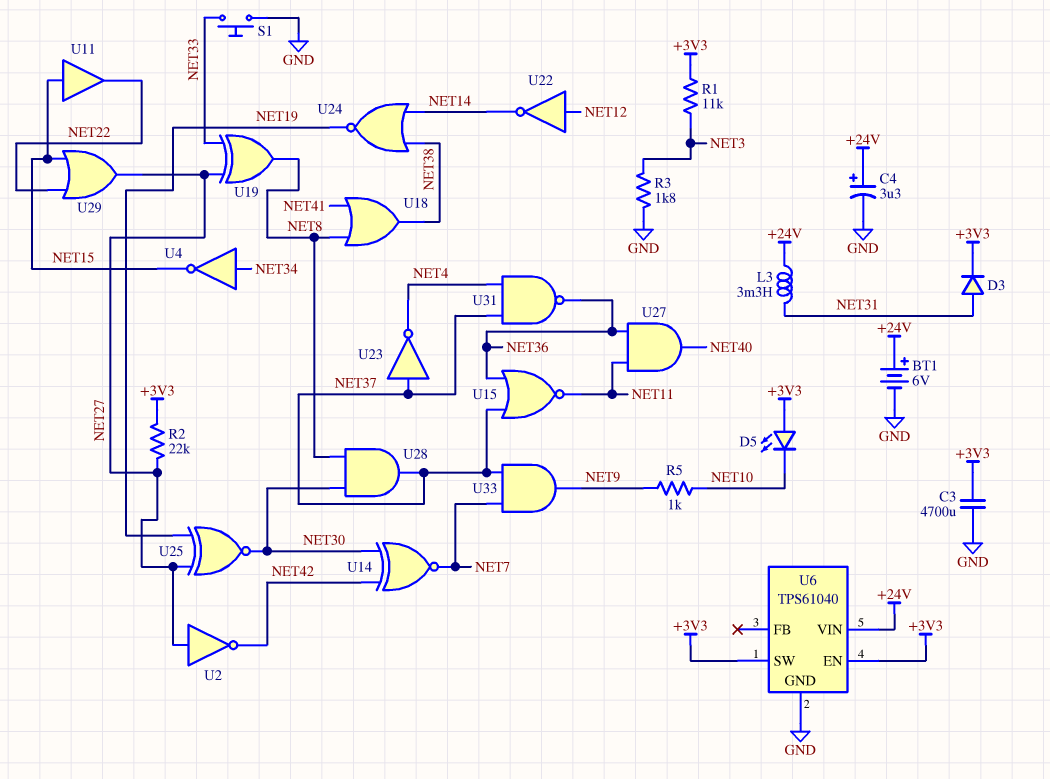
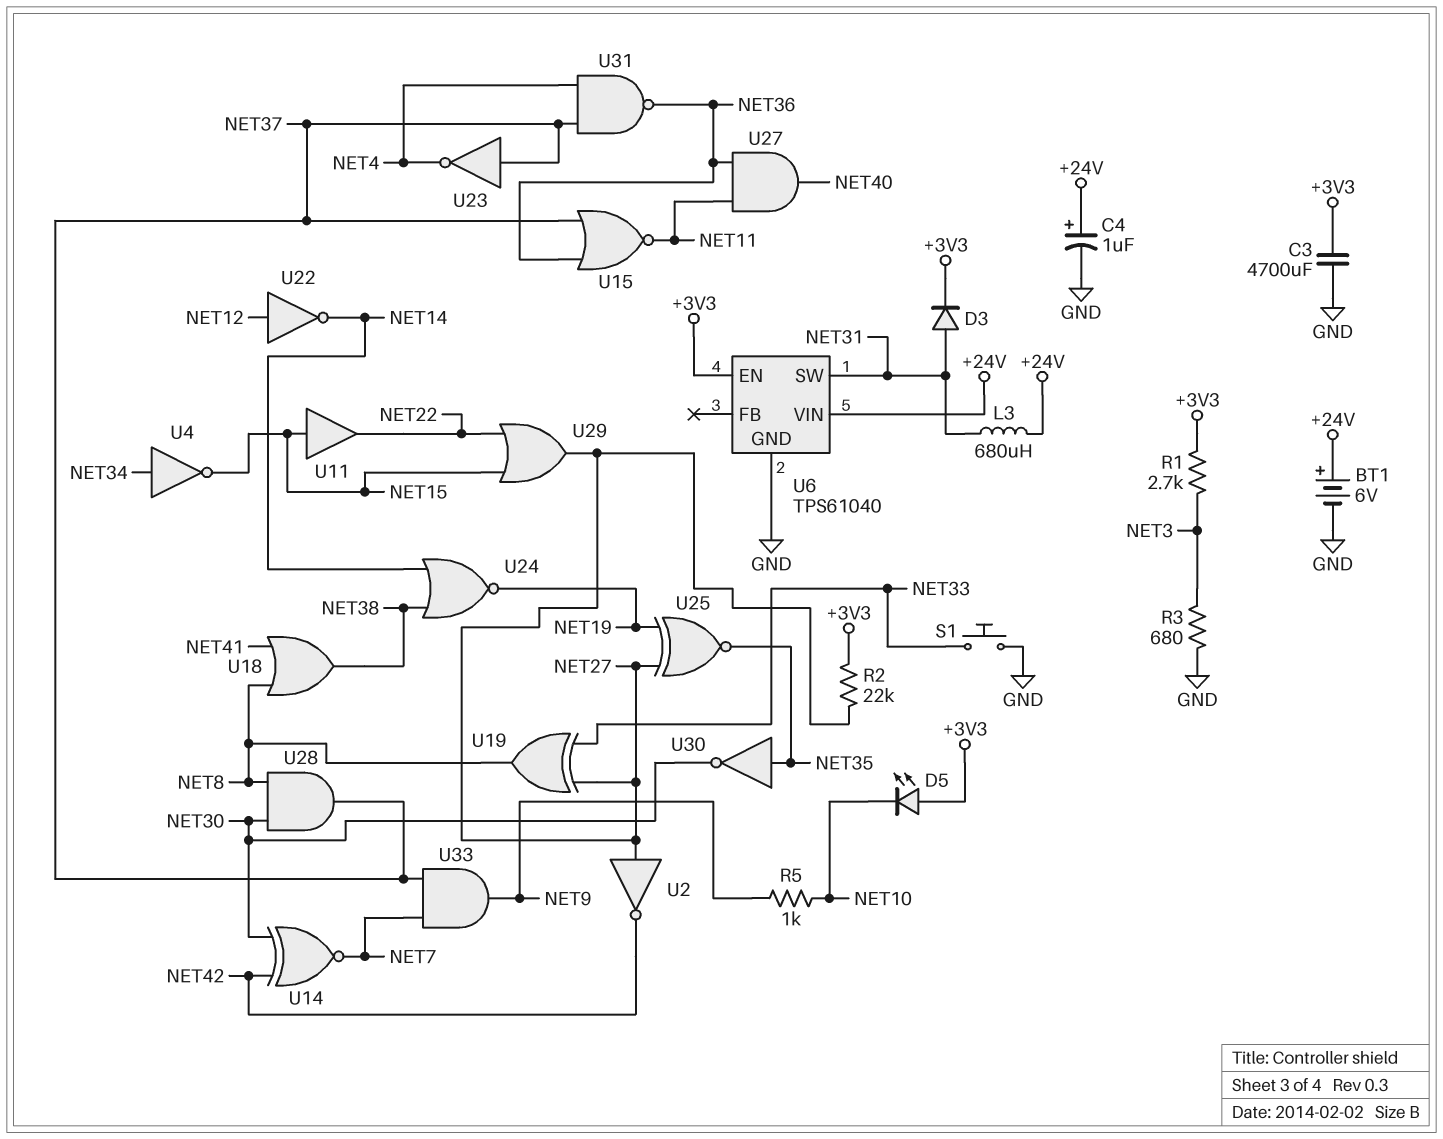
C4: 3.3uF (plus +24V, minus GND) -> 1uF (plus +24V, minus GND)
L3: 3.3mH (+24V, NET31) -> 680uH (+24V, NET31)
R1: 11k (+3V3, NET3) -> 2.7k (+3V3, NET3)
R3: 1.8k (GND, NET3) -> 680 (GND, NET3)
U6 pin SW: +3V3 -> NET31
U25: XNOR (in NET19, in NET27, out NET30) -> XNOR (in NET19, in NET27, out NET35)
U30: none -> NOT (in NET35, out NET30)

